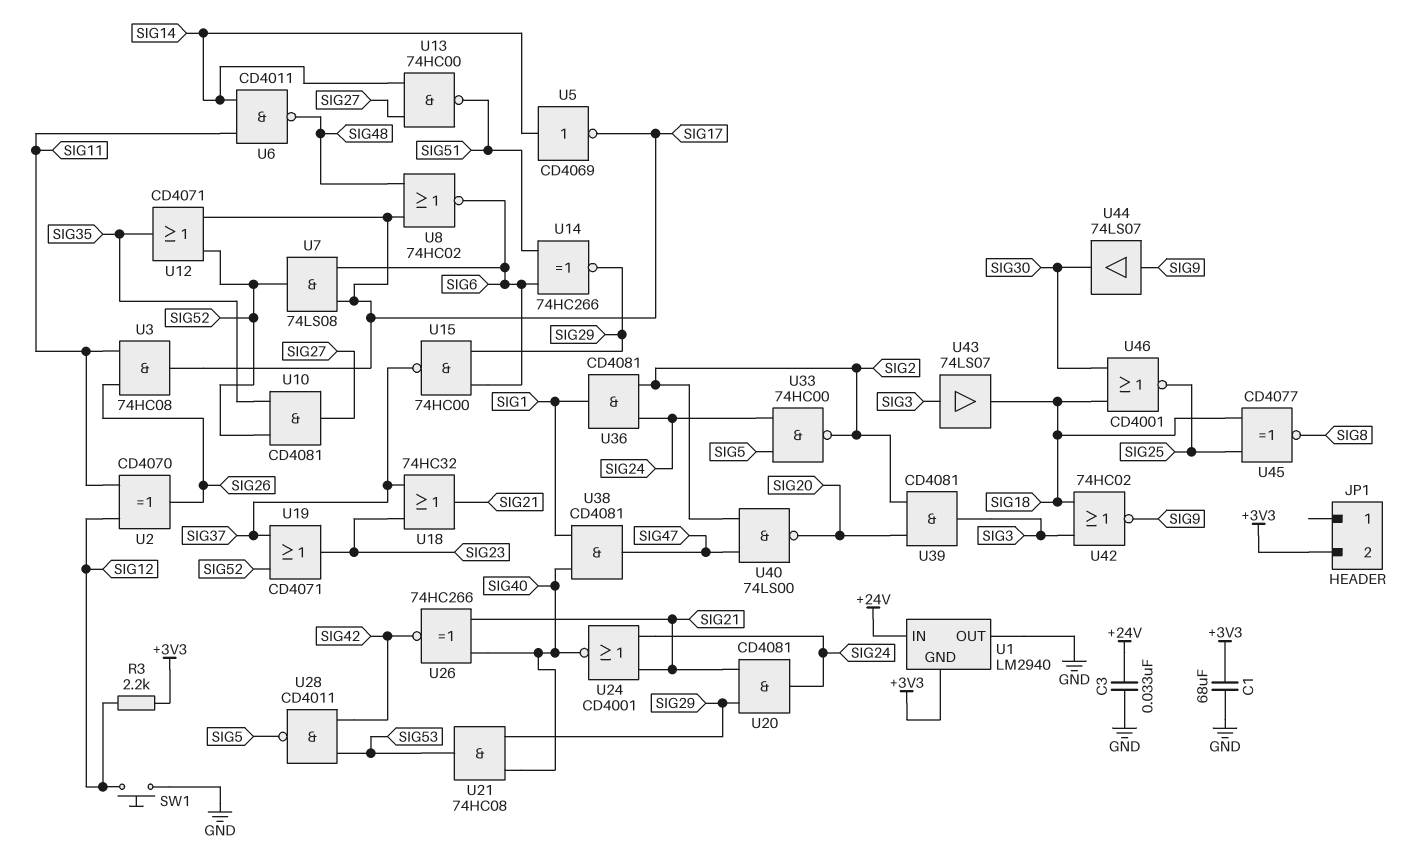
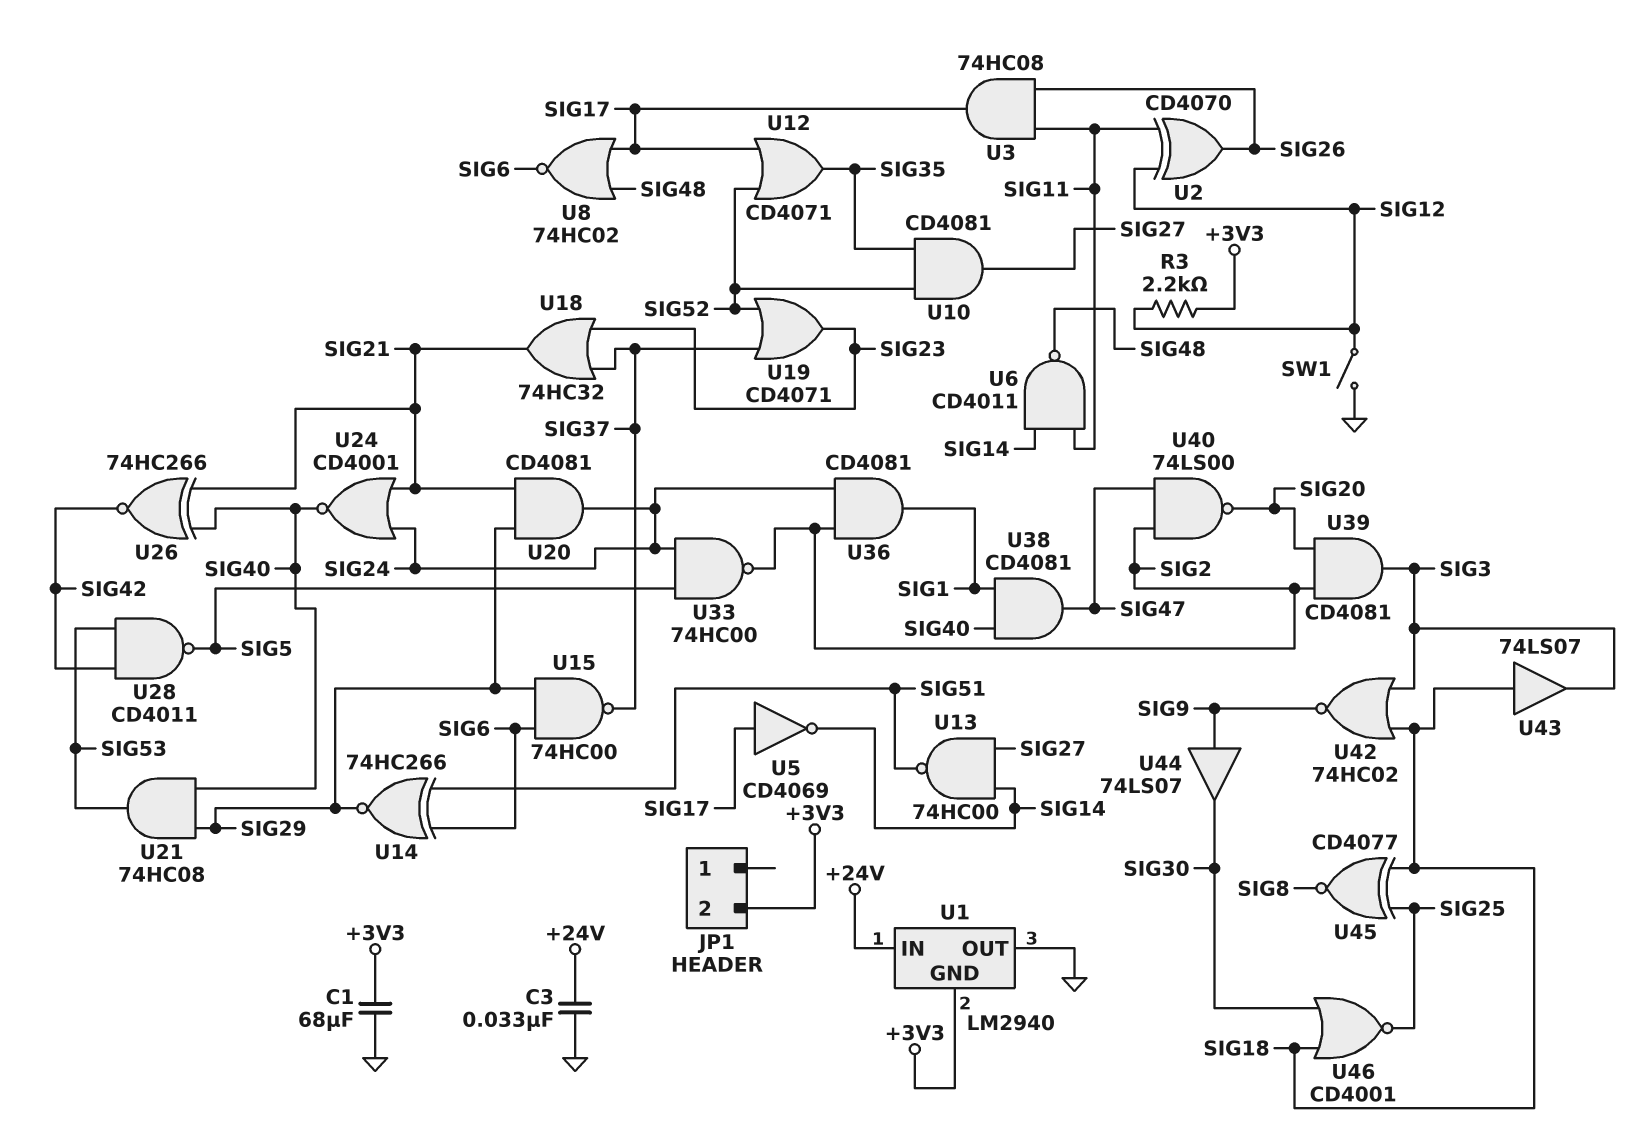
SW1: button (GND, SIG12) -> switch (GND, SIG12)
U5: NOT CD4069 (in SIG14, out SIG17) -> NOT CD4069 (in SIG17, out SIG14)
U7: AND 74LS08 (in SIG6, in SIG17, out SIG52) -> none
U43: buffer 74LS07 (in SIG3, out SIG18) -> buffer 74LS07 (in SIG18, out SIG3)

